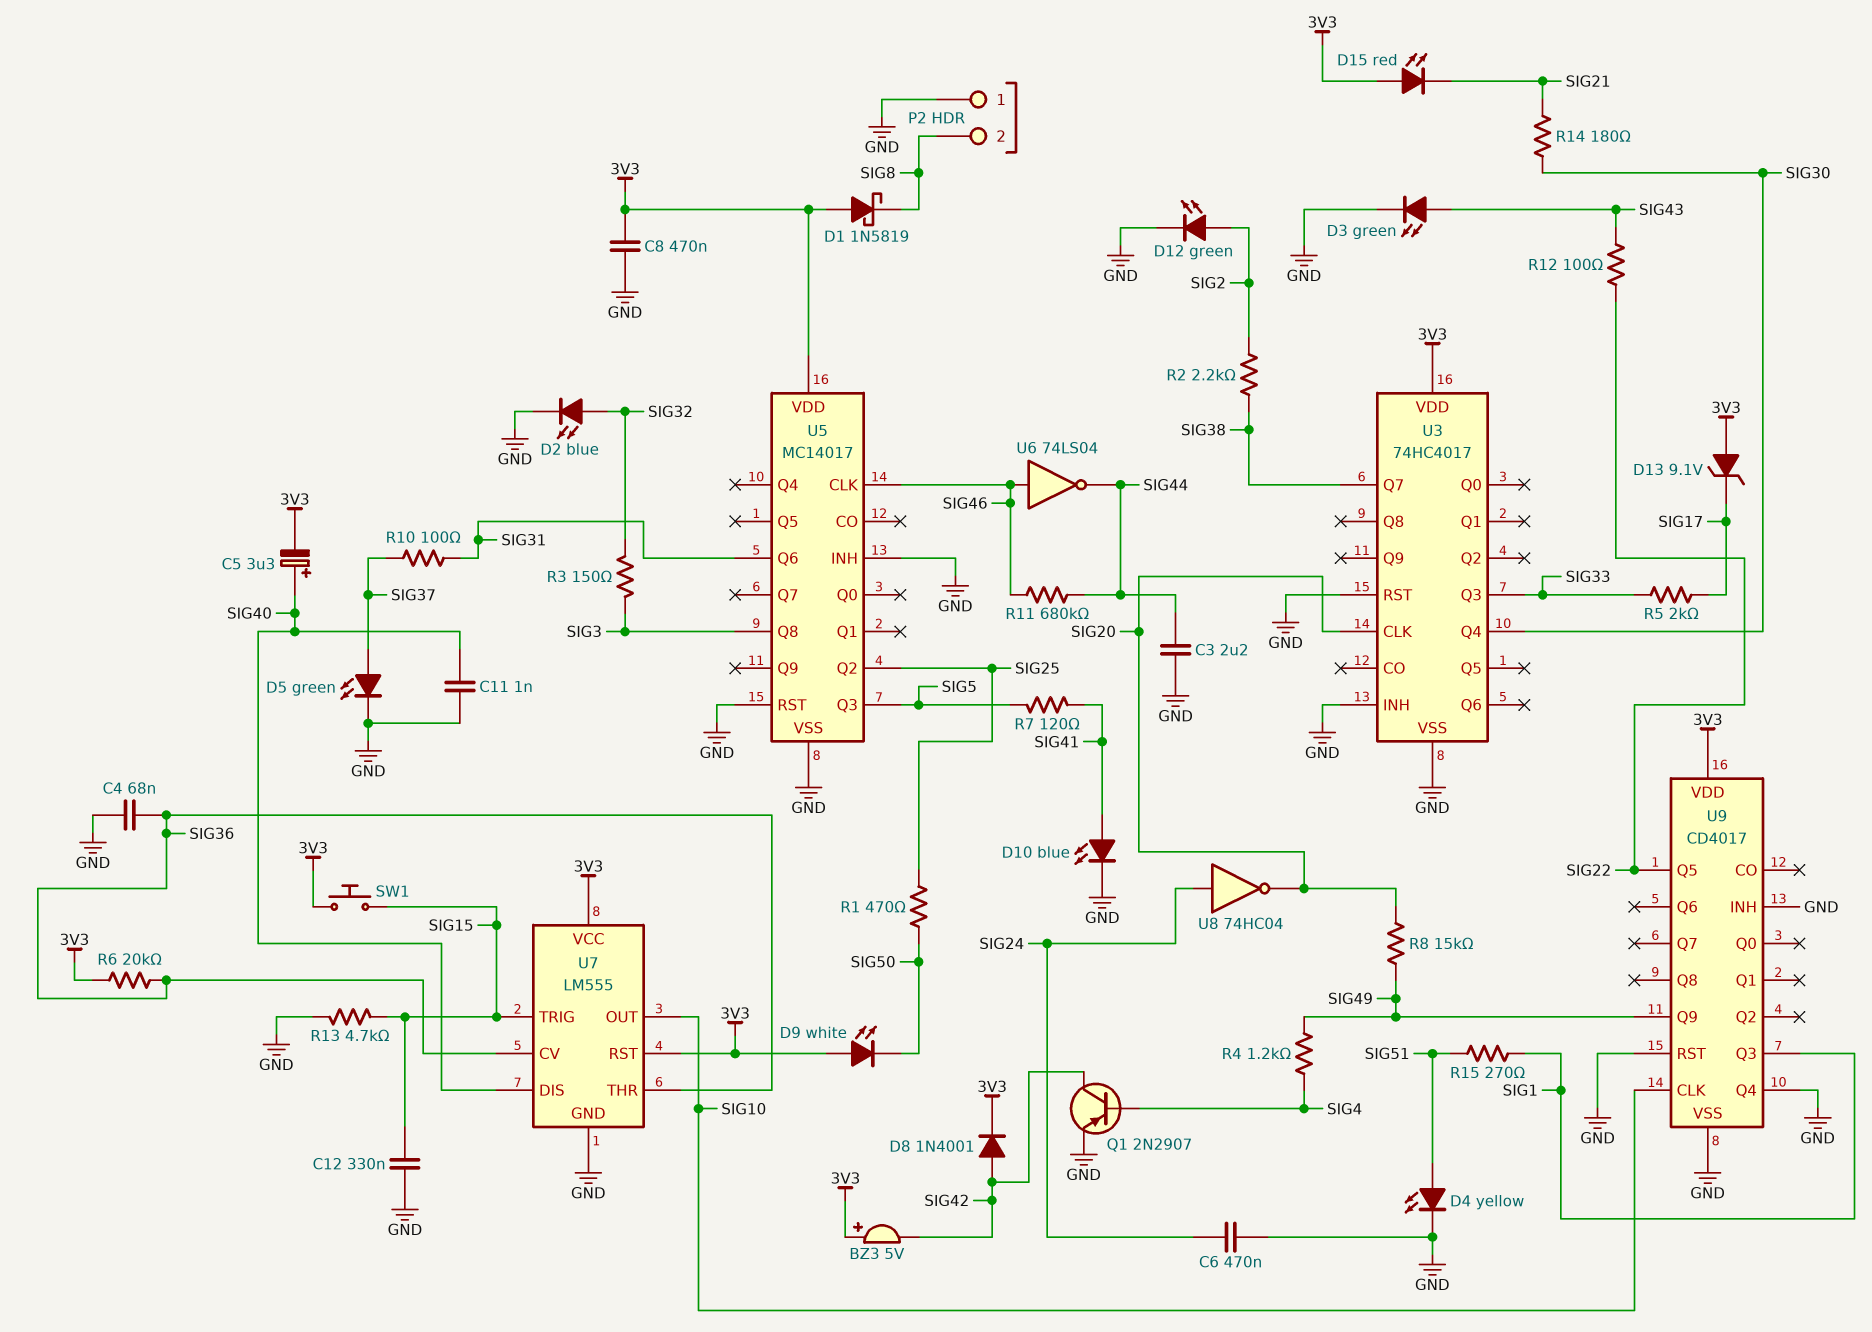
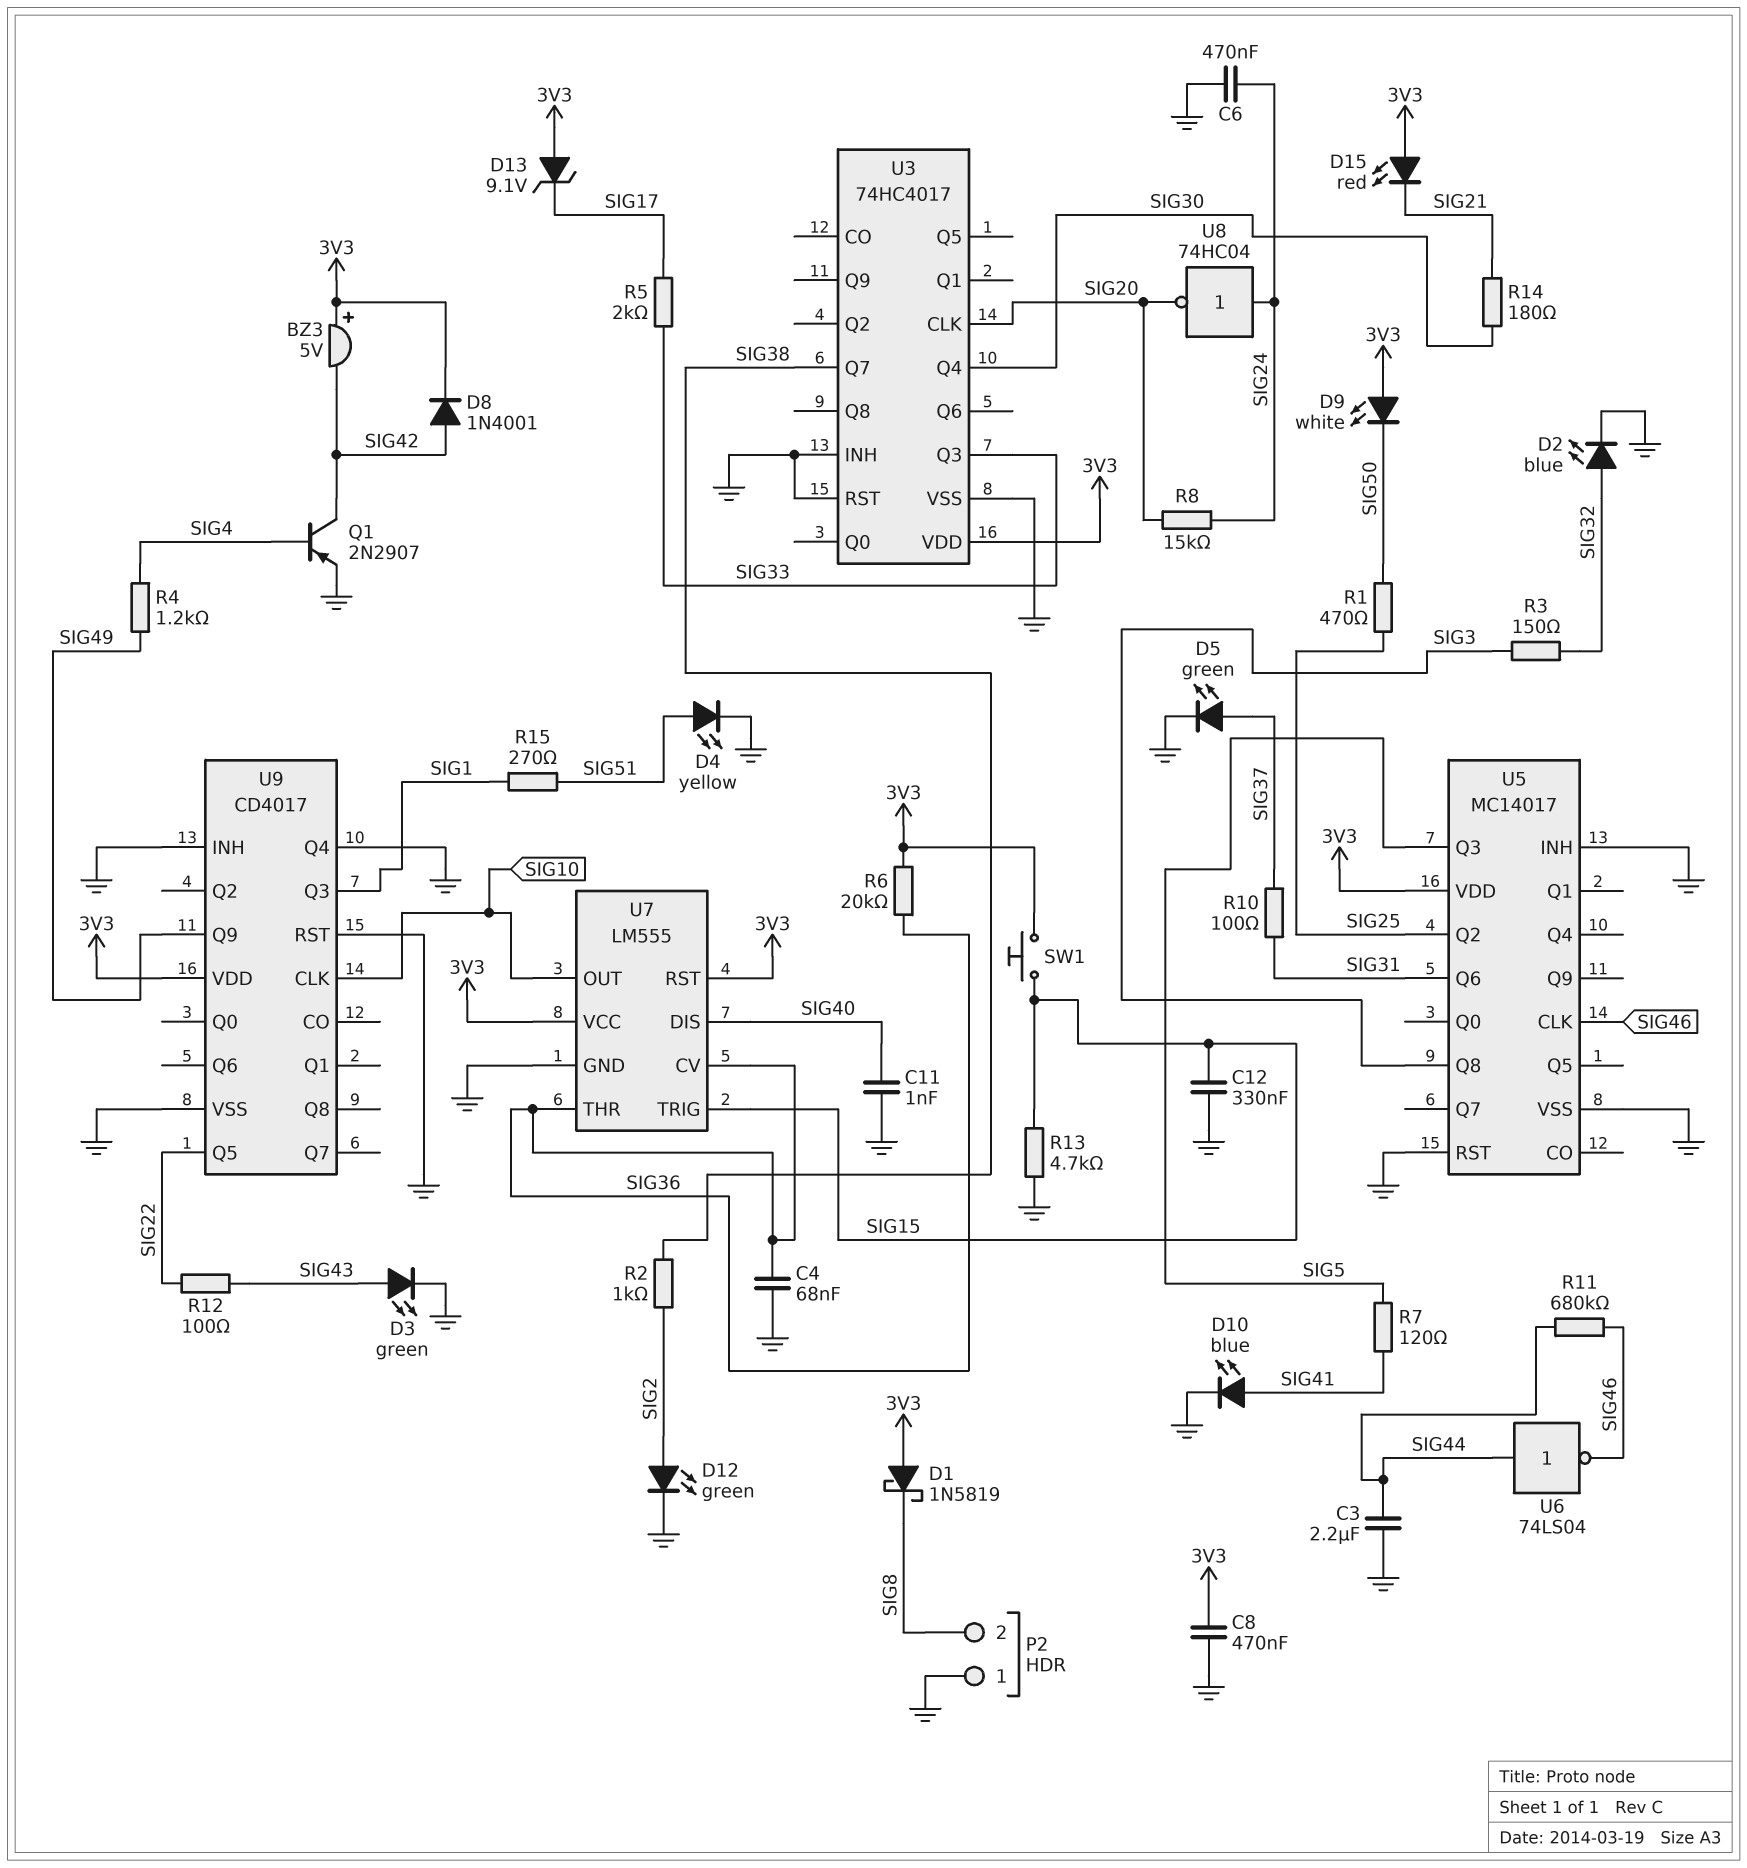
C5: 3.3uF (plus SIG40, minus 3V3) -> none
R2: 2.2k (SIG2, SIG38) -> 1k (SIG2, SIG38)
R8: 15k (SIG20, SIG49) -> 15k (SIG20, SIG24)
U6: NOT 74LS04 (in SIG46, out SIG44) -> NOT 74LS04 (in SIG44, out SIG46)

